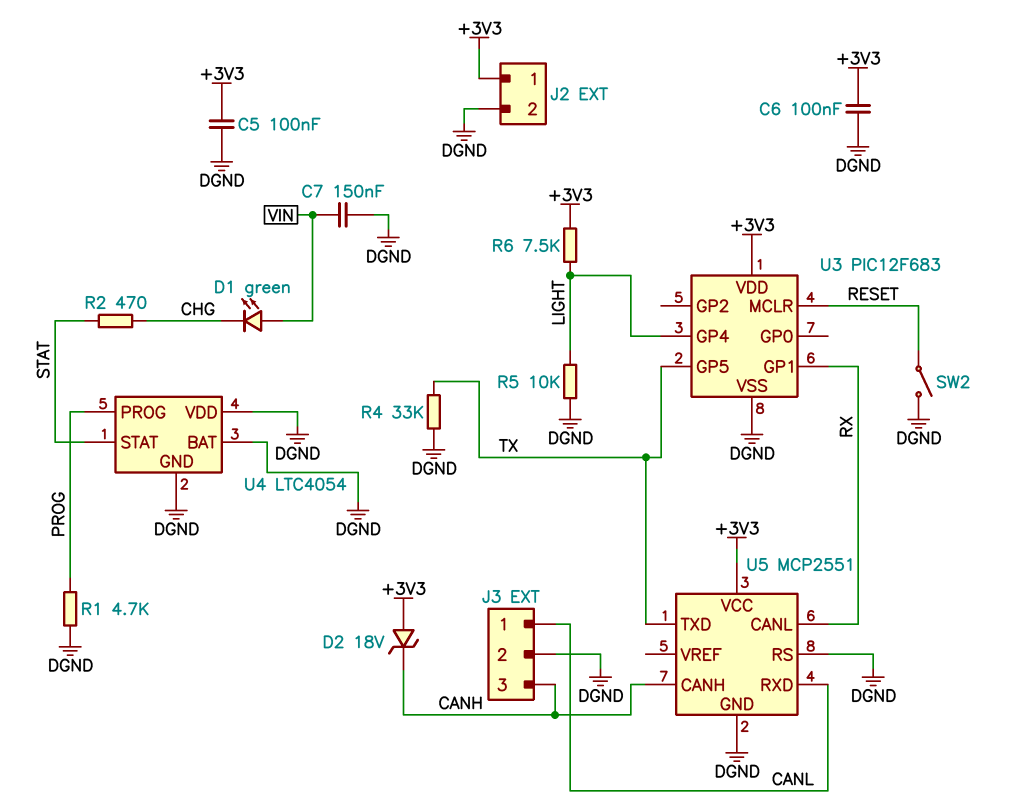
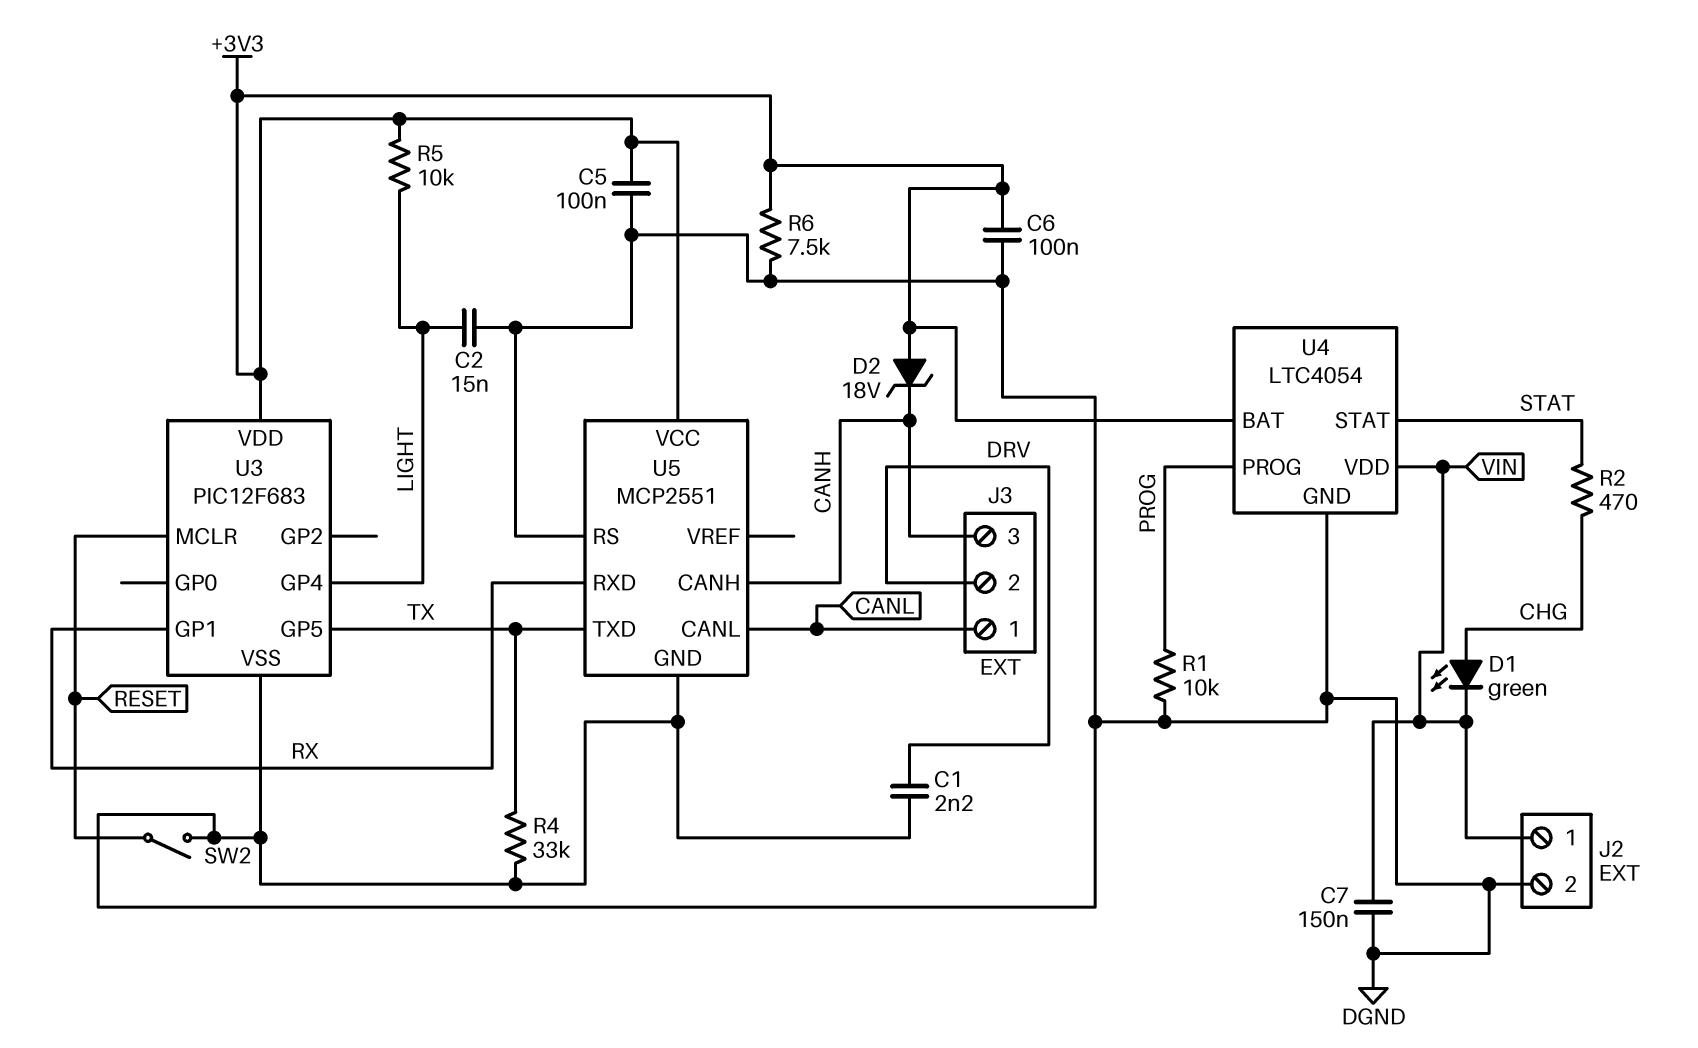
C1: none -> 2.2nF (DGND, DRV)
C2: none -> 15nF (DGND, LIGHT)
D1: LED green (A VIN, K CHG) -> LED green (A CHG, K VIN)
J2 pin 1: +3V3 -> VIN
J3 pin 2: DGND -> DRV
R1: 4.7k (DGND, PROG) -> 10k (DGND, PROG)
R5: 10k (DGND, LIGHT) -> 10k (+3V3, LIGHT)
R6: 7.5k (+3V3, LIGHT) -> 7.5k (+3V3, DGND)
U4 pin BAT: DGND -> +3V3
U4 pin VDD: DGND -> VIN
U5 pin CANL: RX -> CANL
U5 pin RXD: CANL -> RX

